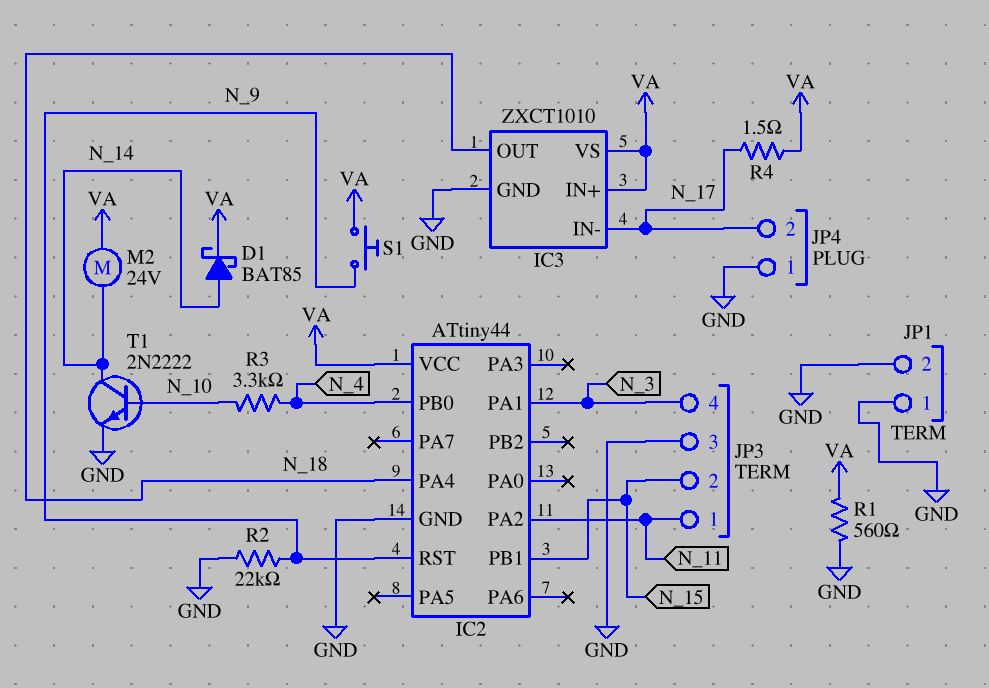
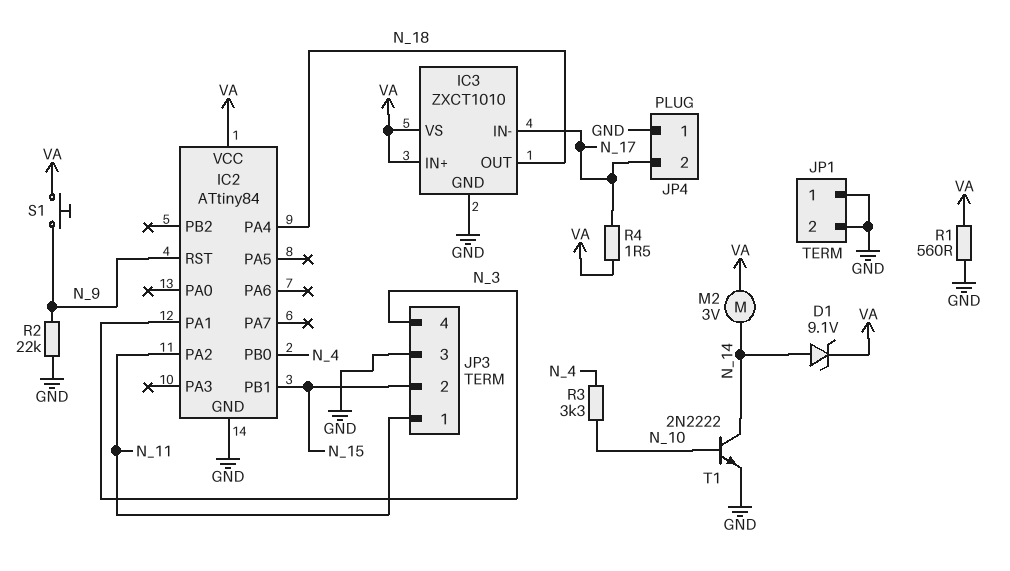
D1: schottky BAT85 (A N_14, K VA) -> zener 9.1V (A N_14, K VA)
IC2: ATtiny44 -> ATtiny84
M2: motor 24V (N_14, VA) -> motor 3V (N_14, VA)

